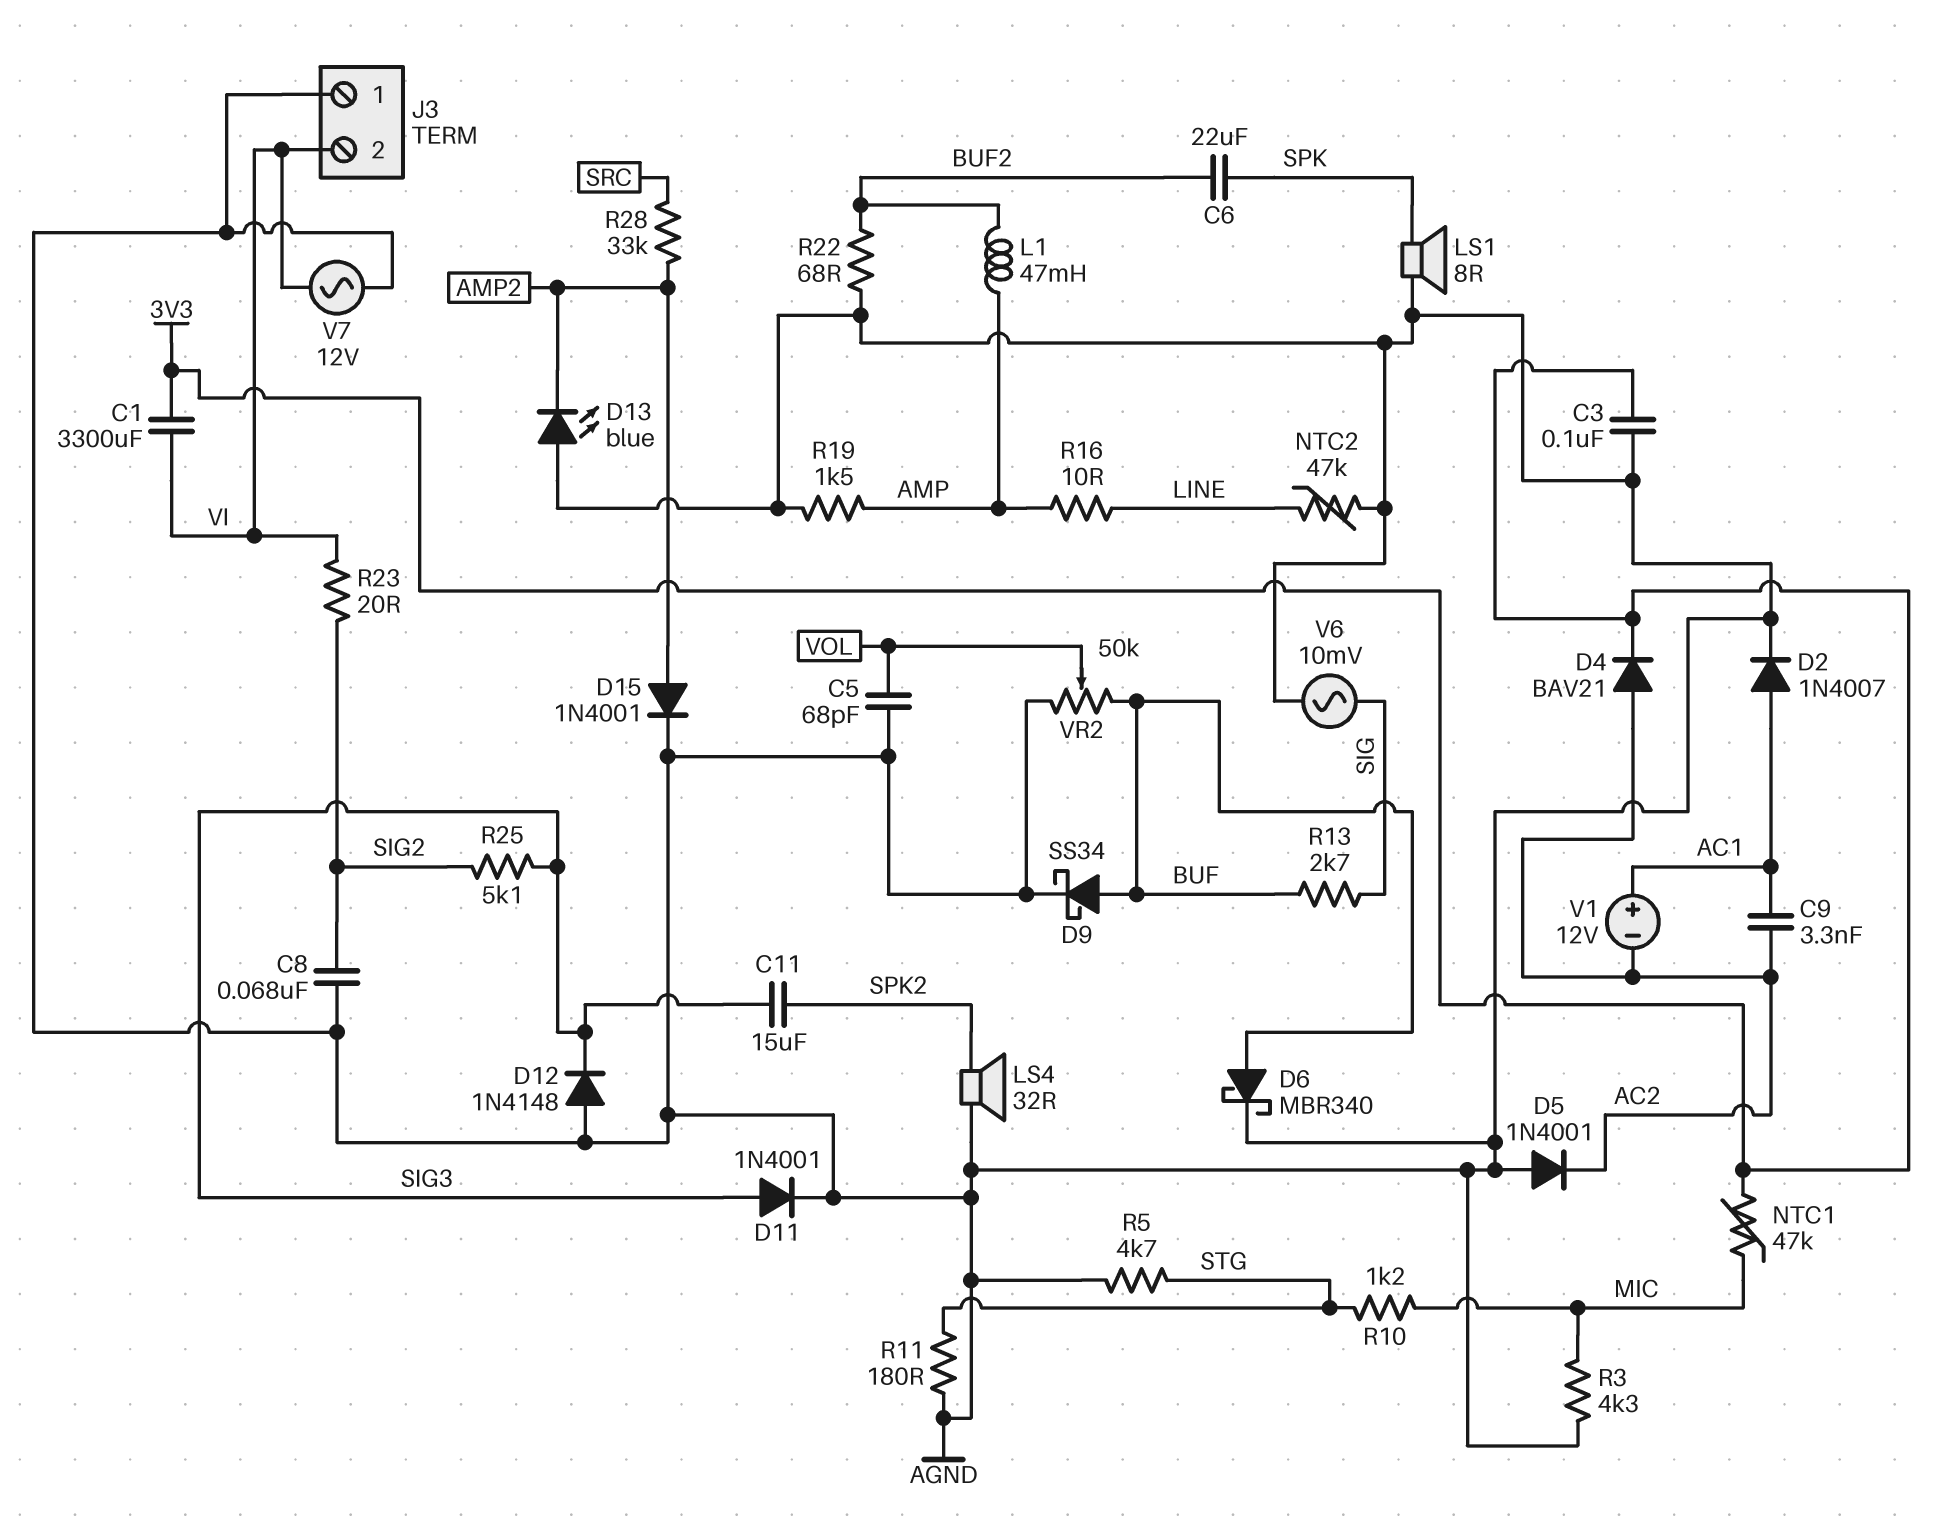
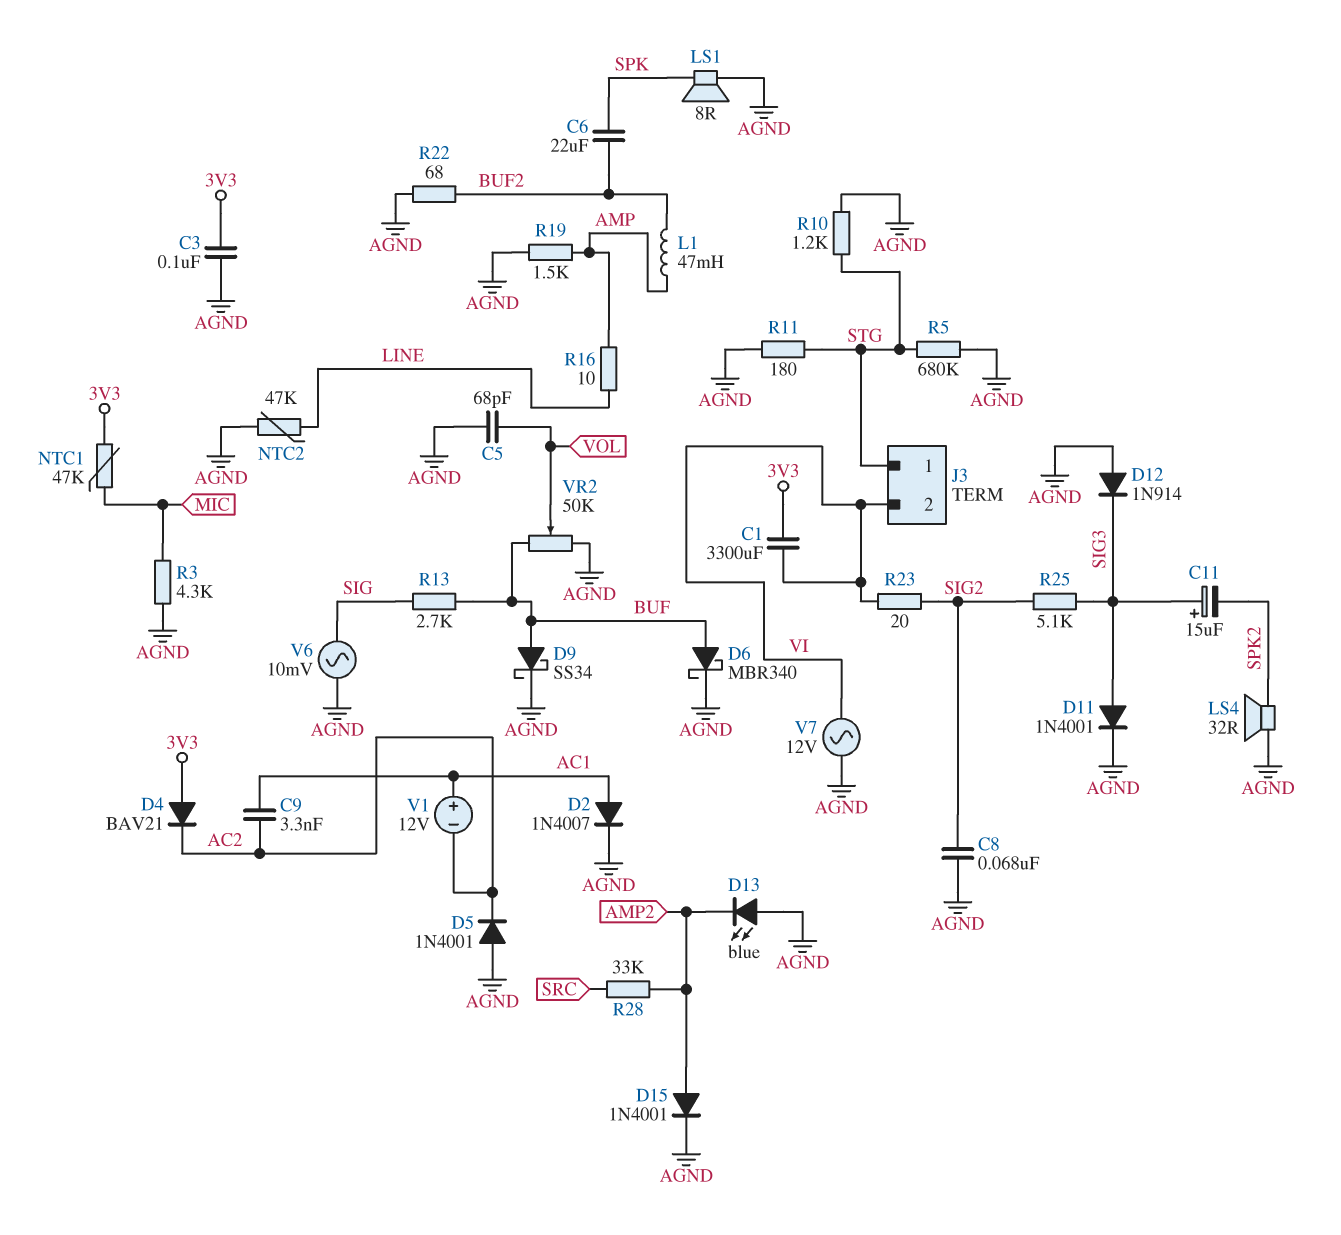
C11: 15uF (SIG3, SPK2) -> 15uF (plus SIG3, minus SPK2)
D4: diode BAV21 (A AC2, K 3V3) -> diode BAV21 (A 3V3, K AC2)
D12: diode 1N4148 (A AGND, K SIG3) -> diode 1N914 (A AGND, K SIG3)
J3 pin 1: AGND -> STG
R5: 4.7k (AGND, STG) -> 680k (AGND, STG)
R10: 1.2k (MIC, STG) -> 1.2k (AGND, STG)

